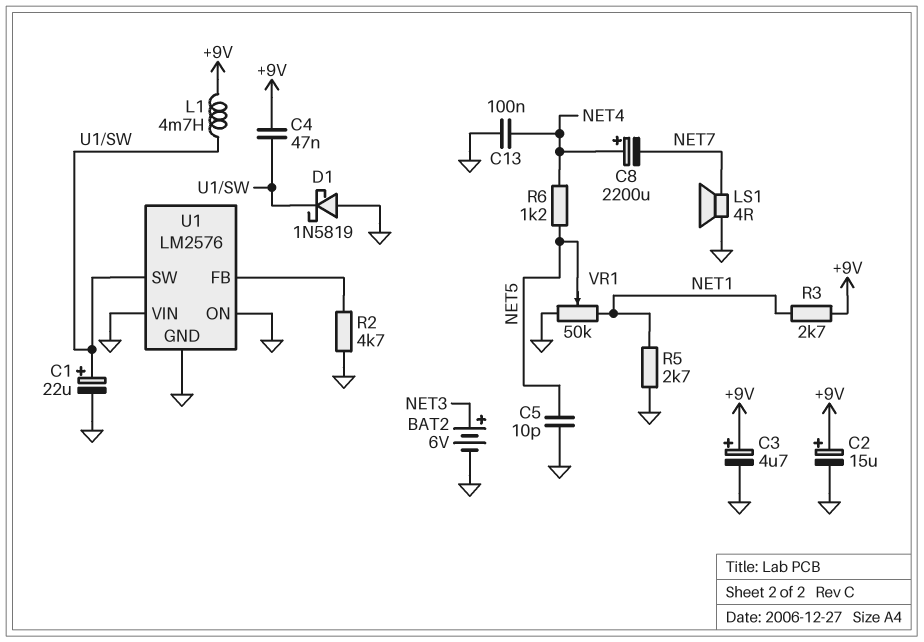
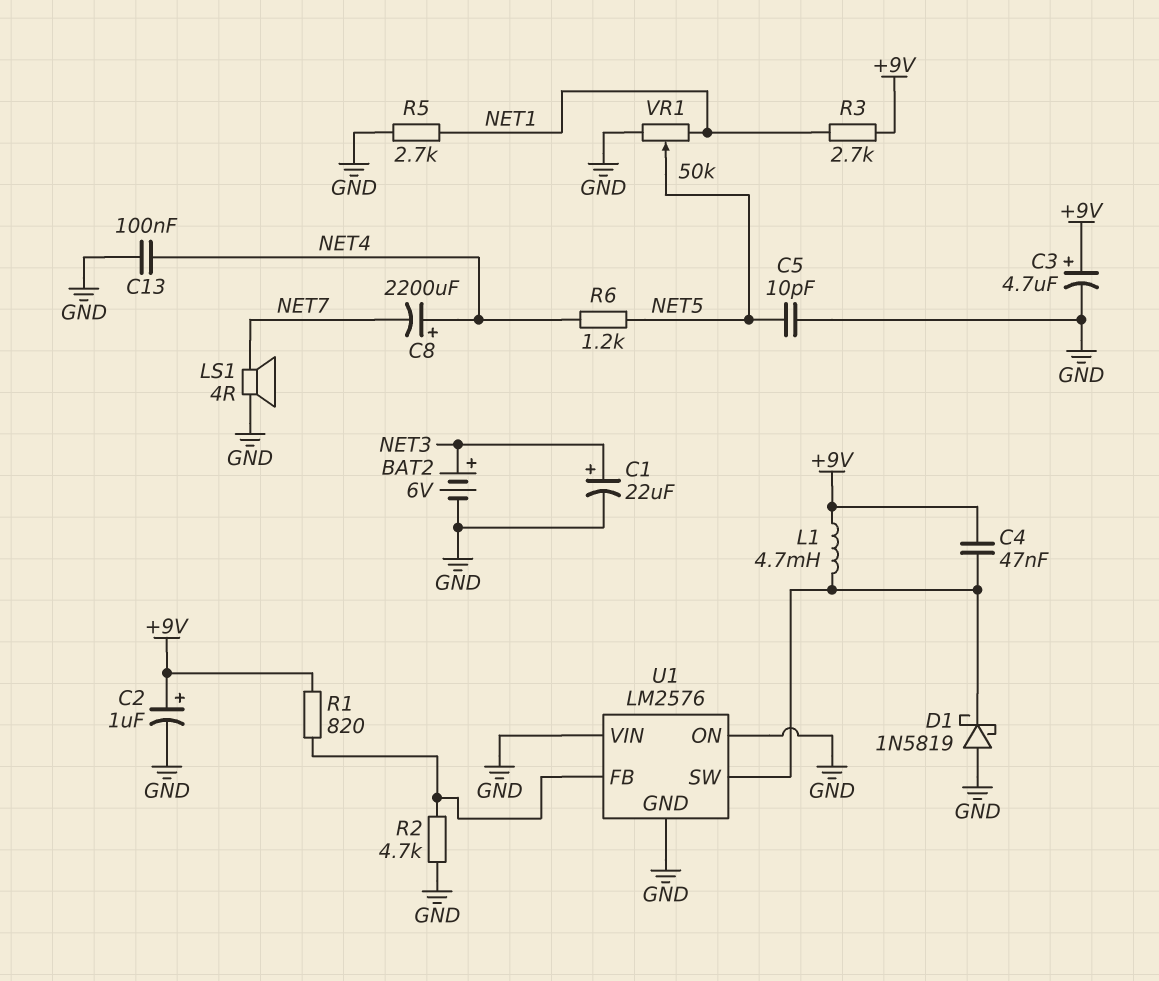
C1: 22uF (plus U1/SW, minus GND) -> 22uF (plus NET3, minus GND)
C2: 15uF (plus +9V, minus GND) -> 1uF (plus +9V, minus GND)
R1: none -> 820 (+9V, U1/FB)

